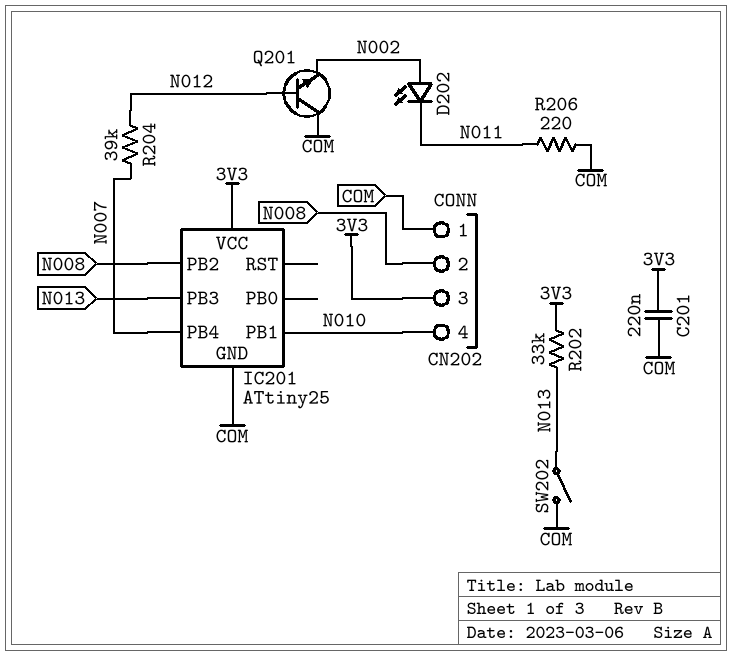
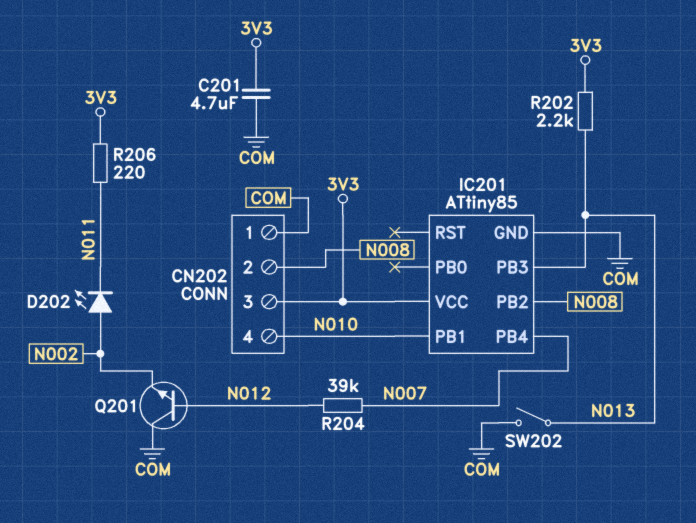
C201: 220nF (3V3, COM) -> 4.7uF (3V3, COM)
IC201: ATtiny25 -> ATtiny85
R202: 33k (3V3, N013) -> 2.2k (3V3, N013)
R206: 220 (COM, N011) -> 220 (3V3, N011)

